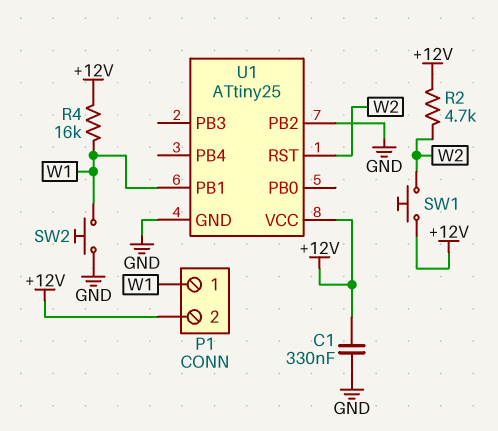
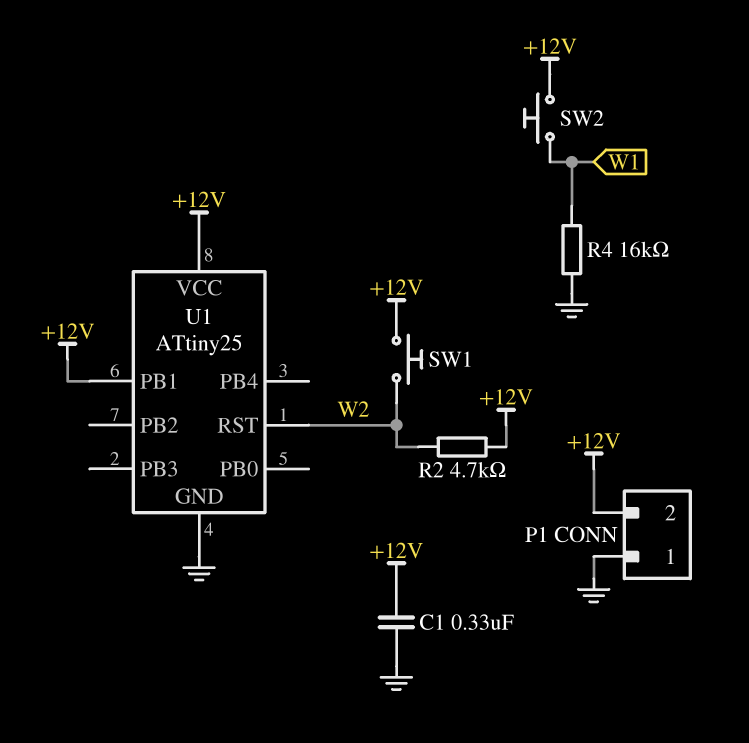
P1 pin 1: W1 -> GND
R4: 16k (+12V, W1) -> 16k (GND, W1)
SW2: button (GND, W1) -> button (+12V, W1)
U1 pin PB1: W1 -> +12V
U1 pin PB2: GND -> none

